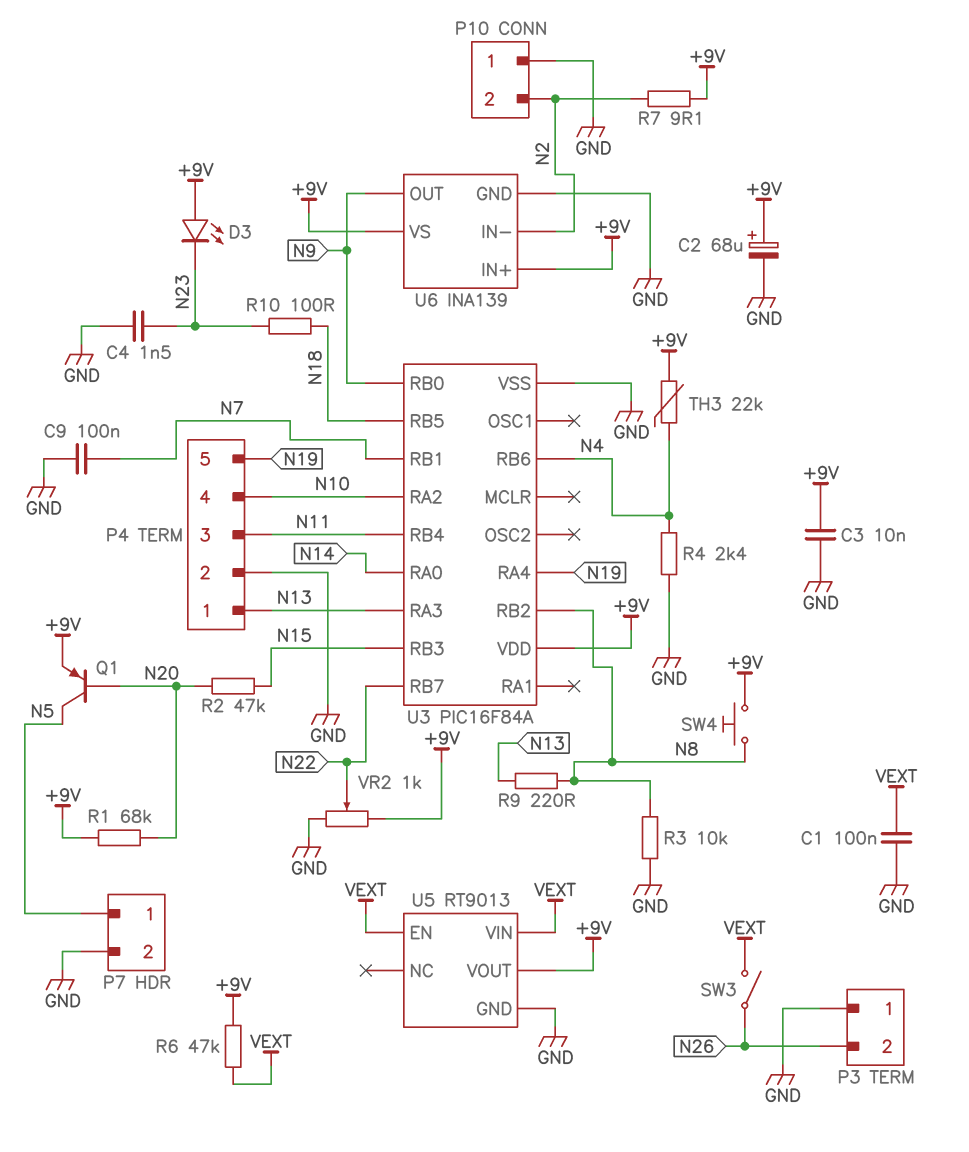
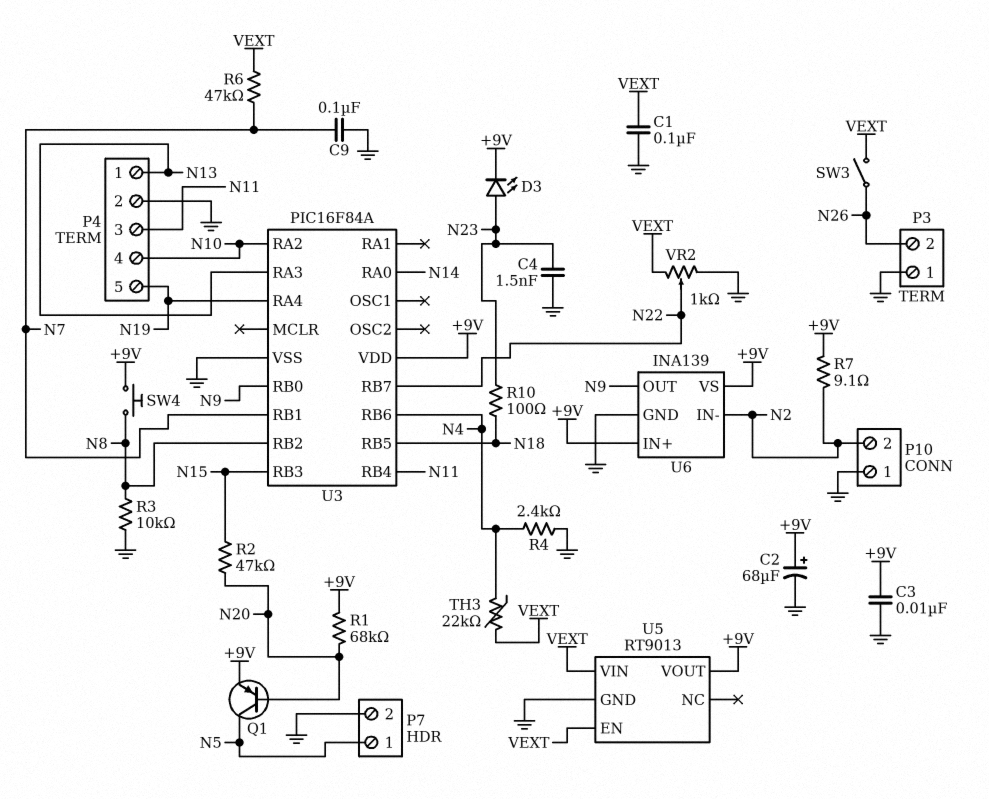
D3: LED (A +9V, K N23) -> LED (A N23, K +9V)
R6: 47k (+9V, VEXT) -> 47k (N7, VEXT)
R9: 220 (N8, N13) -> none
TH3: 22k (+9V, N4) -> 22k (N4, VEXT)
VR2: 1k (+9V, GND, wiper N22) -> 1k (GND, VEXT, wiper N22)

